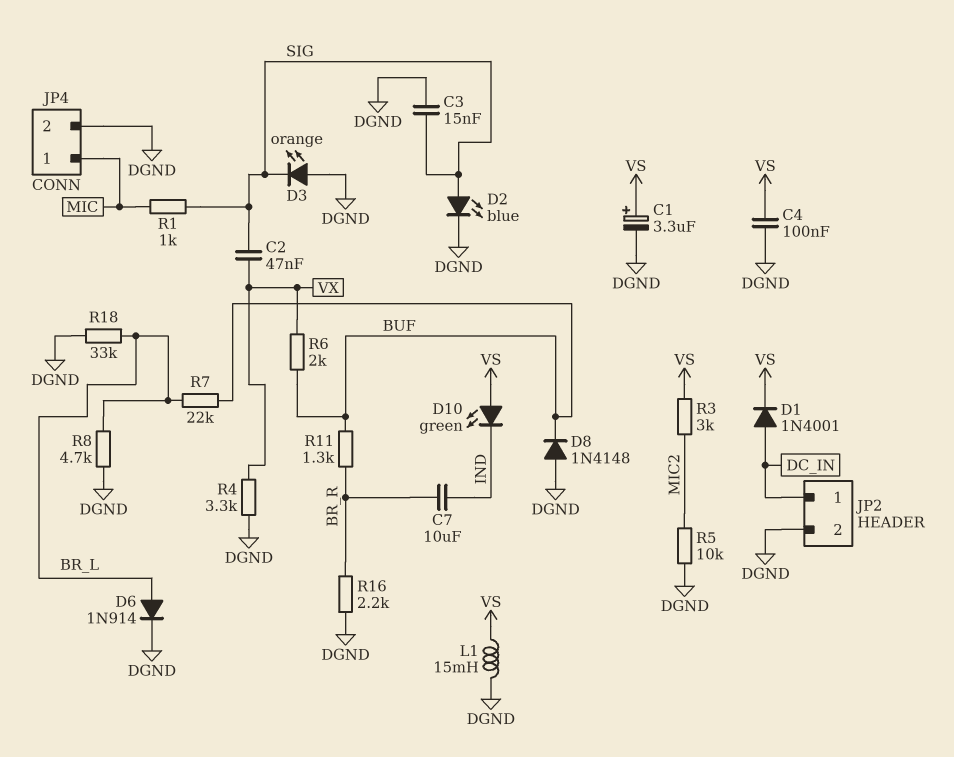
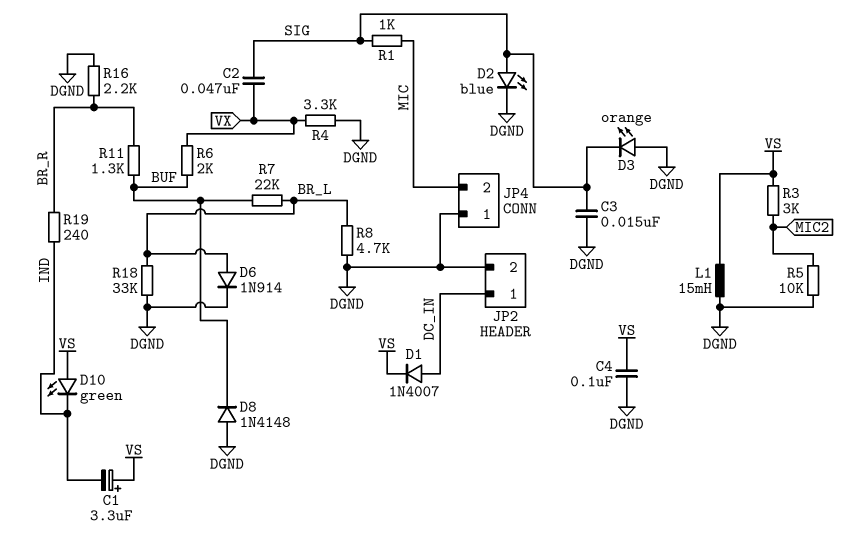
C1: 3.3uF (plus VS, minus DGND) -> 3.3uF (plus VS, minus IND)
C7: 10uF (BR_R, IND) -> none
D1: diode 1N4001 (A DC_IN, K VS) -> diode 1N4007 (A DC_IN, K VS)
JP4 pin 1: MIC -> DGND
JP4 pin 2: DGND -> MIC
R19: none -> 240 (BR_R, IND)

